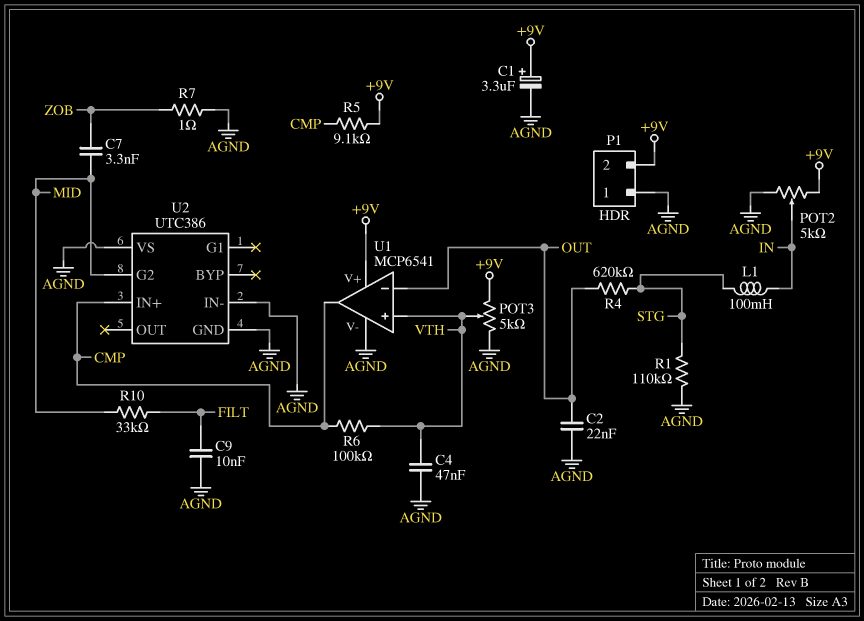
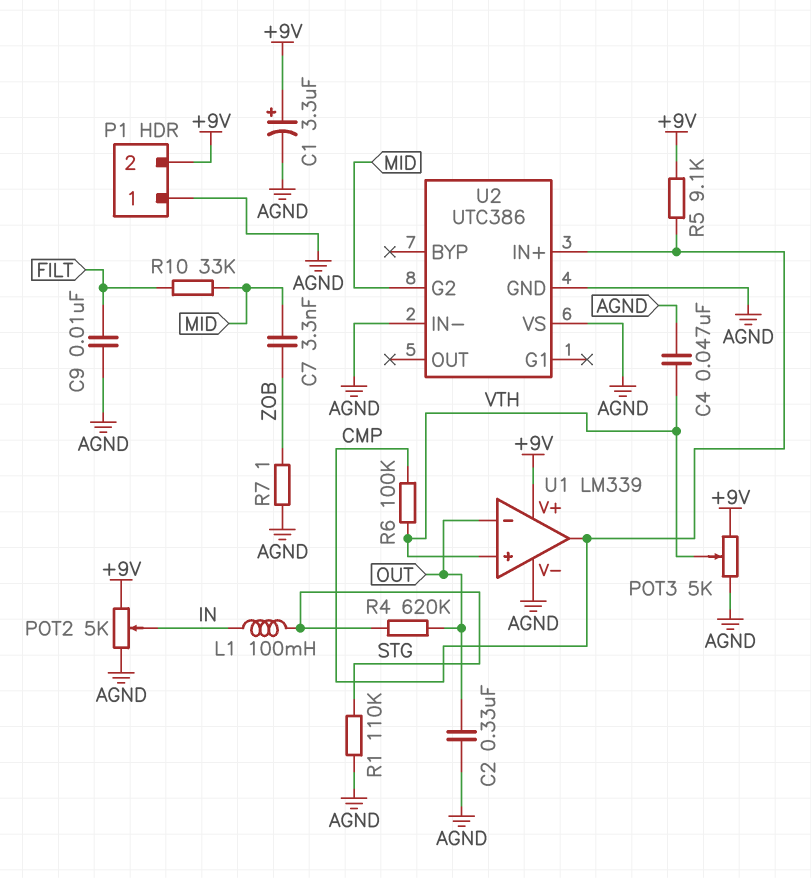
C2: 22nF (AGND, OUT) -> 330nF (AGND, OUT)
U1: MCP6541 -> LM339

